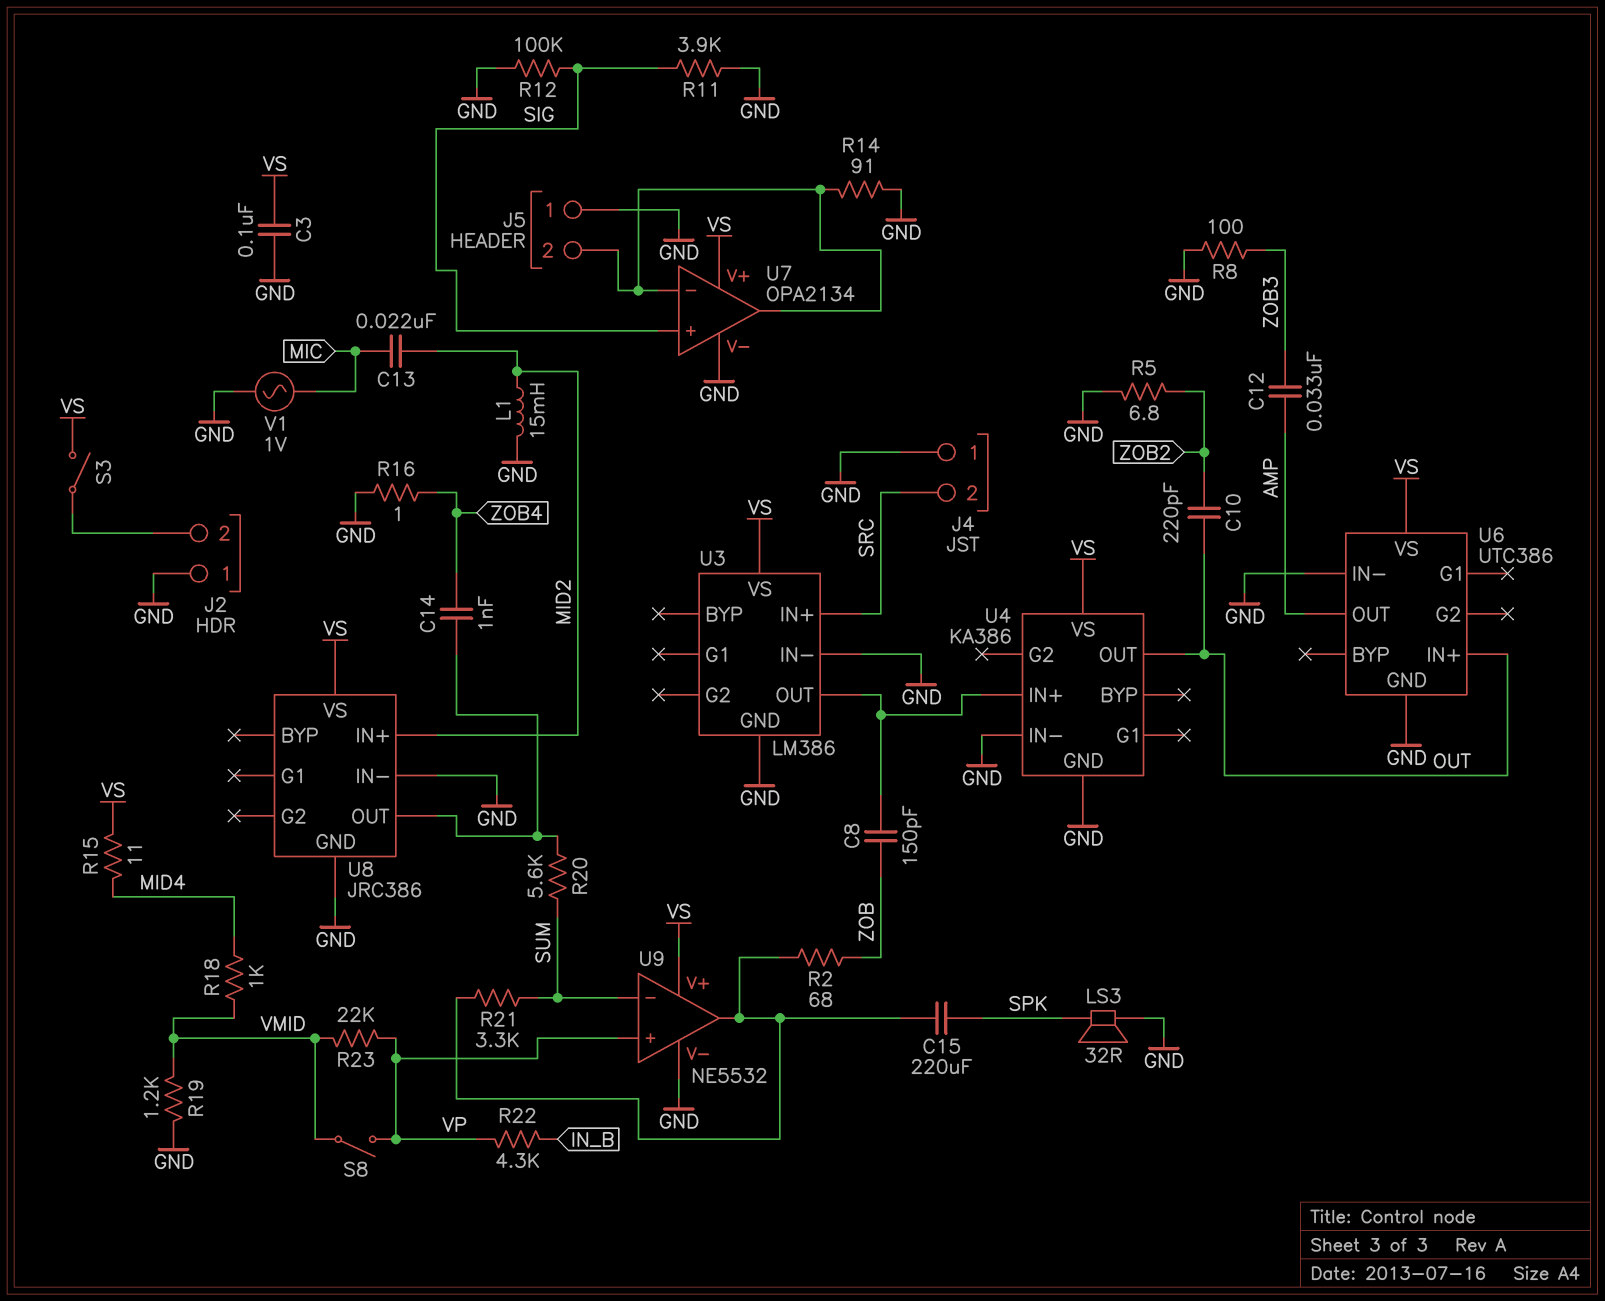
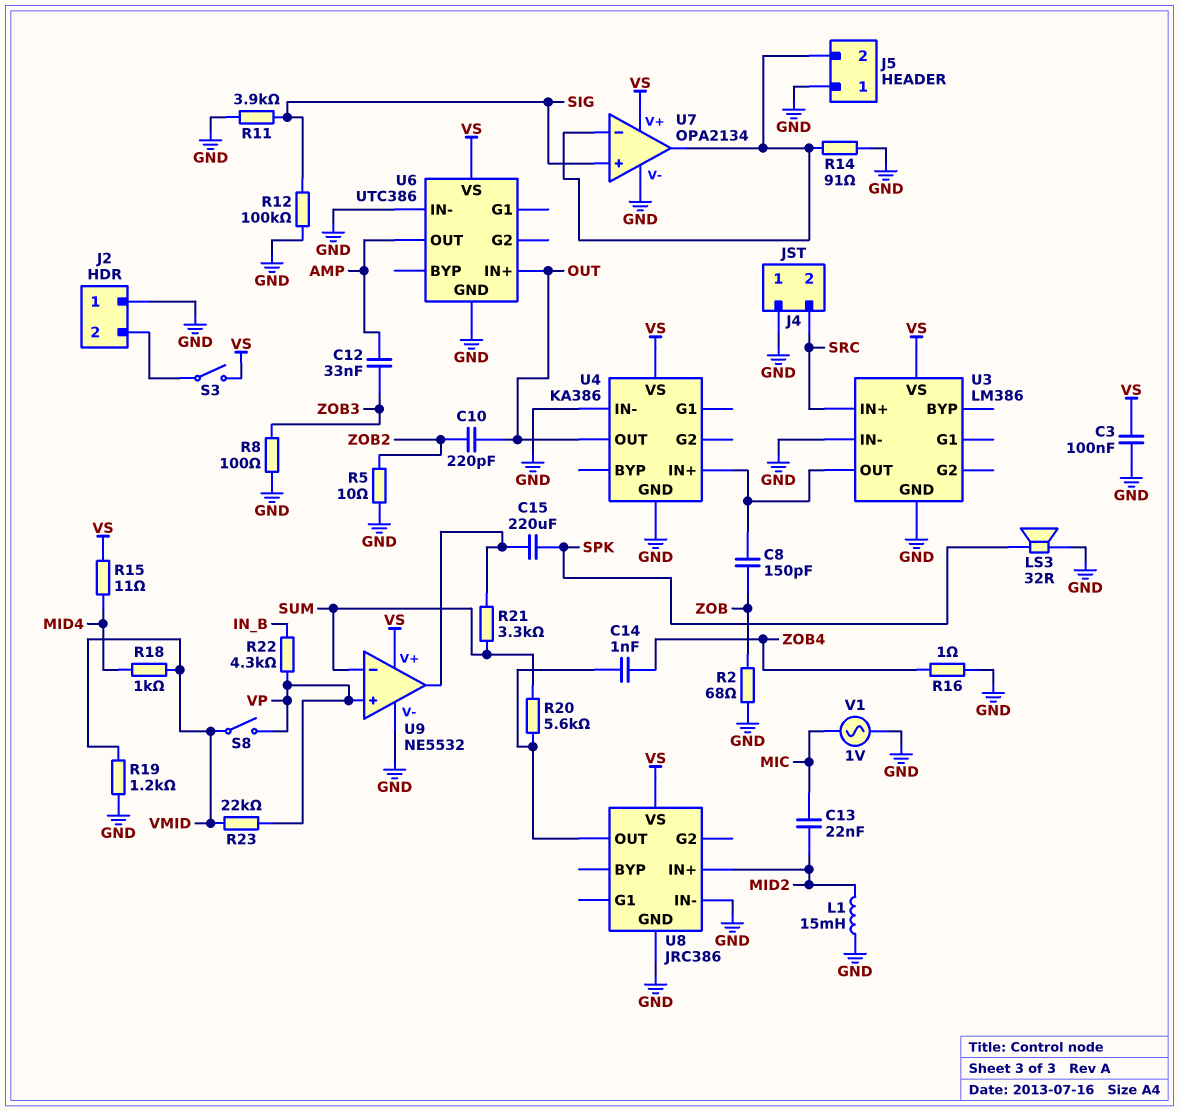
R2: 68 (U9/out, ZOB) -> 68 (GND, ZOB)
R5: 6.8 (GND, ZOB2) -> 10 (GND, ZOB2)

